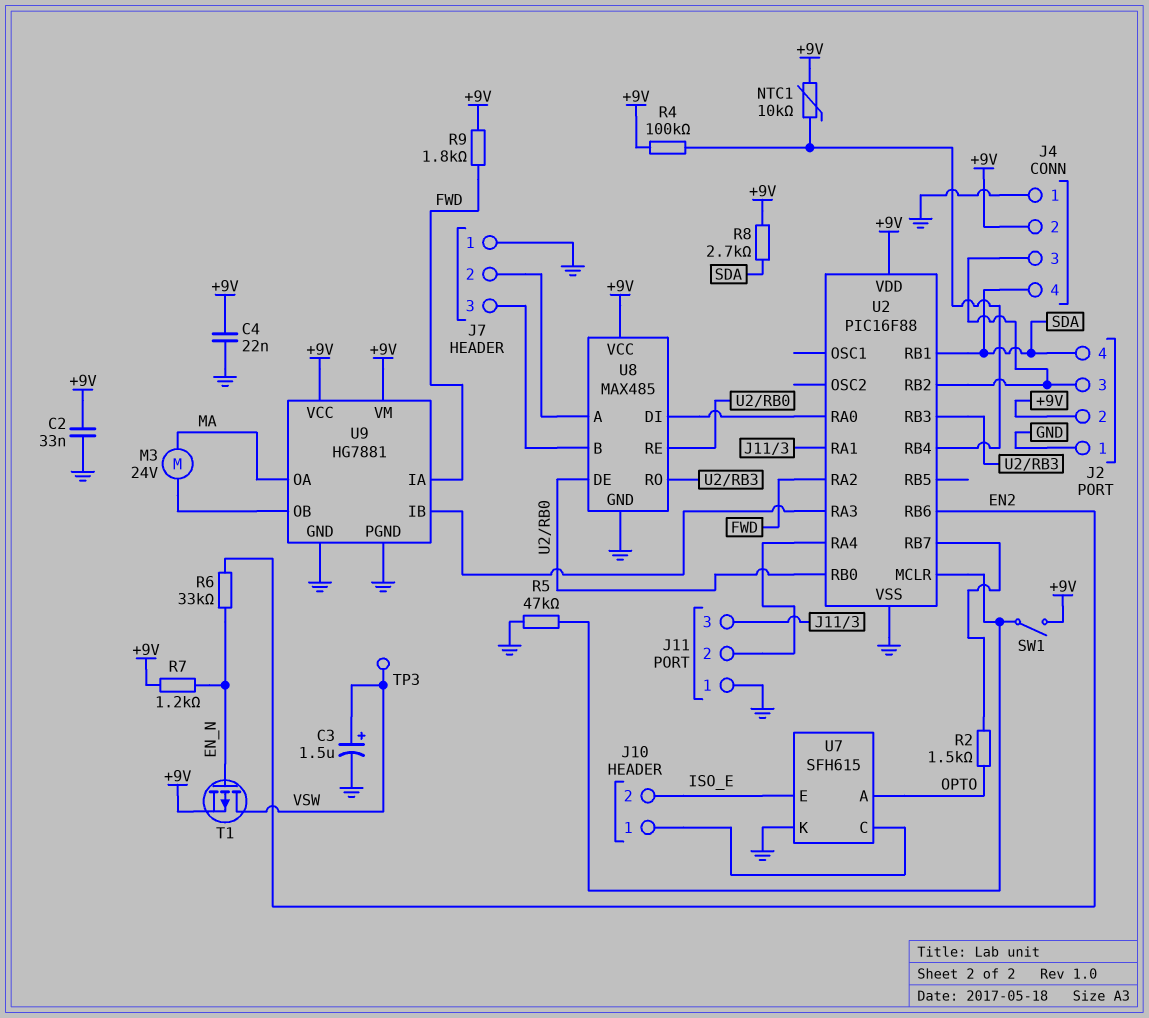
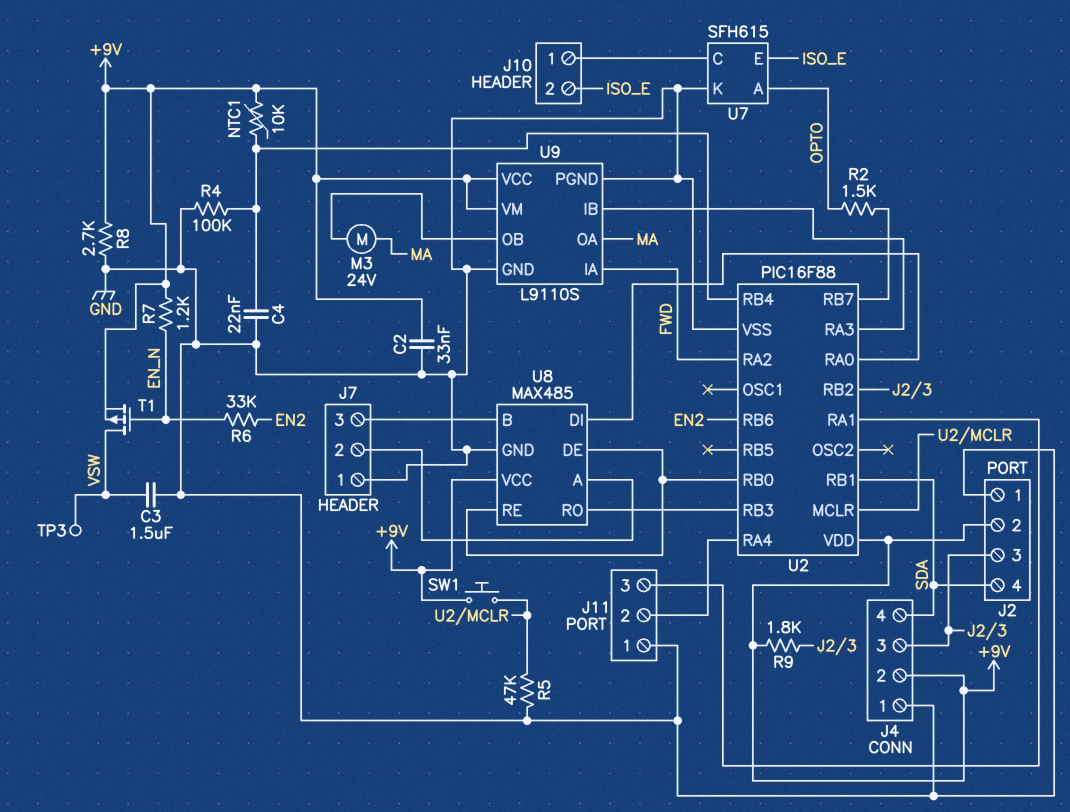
C3: 1.5uF (plus VSW, minus GND) -> 1.5uF (GND, VSW)
C4: 22nF (+9V, GND) -> 22nF (GND, U2/RB4)
R4: 100k (+9V, U2/RB4) -> 100k (GND, U2/RB4)
R8: 2.7k (+9V, SDA) -> 2.7k (+9V, GND)
R9: 1.8k (+9V, FWD) -> 1.8k (+9V, J2/3)
SW1: switch (+9V, U2/MCLR) -> button (+9V, U2/MCLR)
U9: HG7881 -> L9110S

